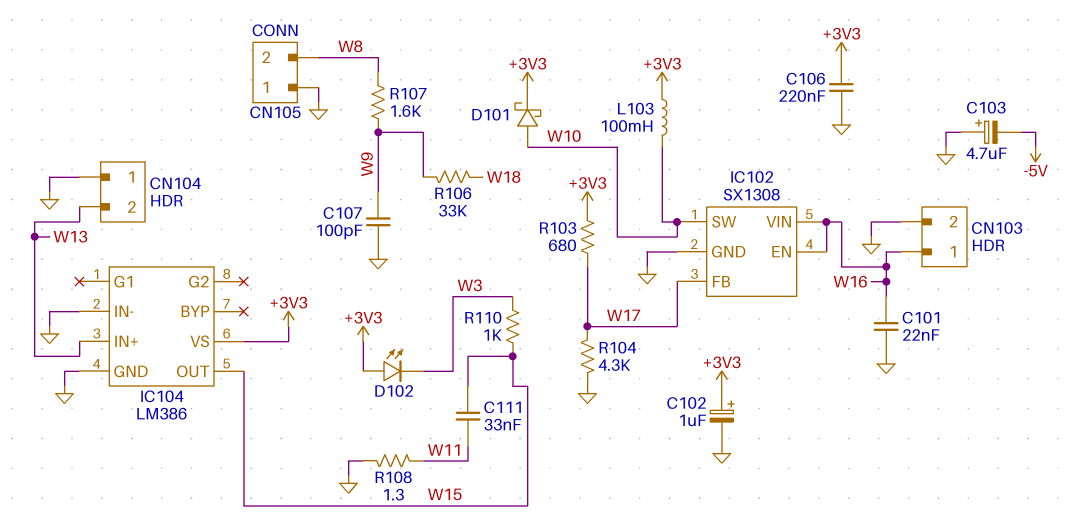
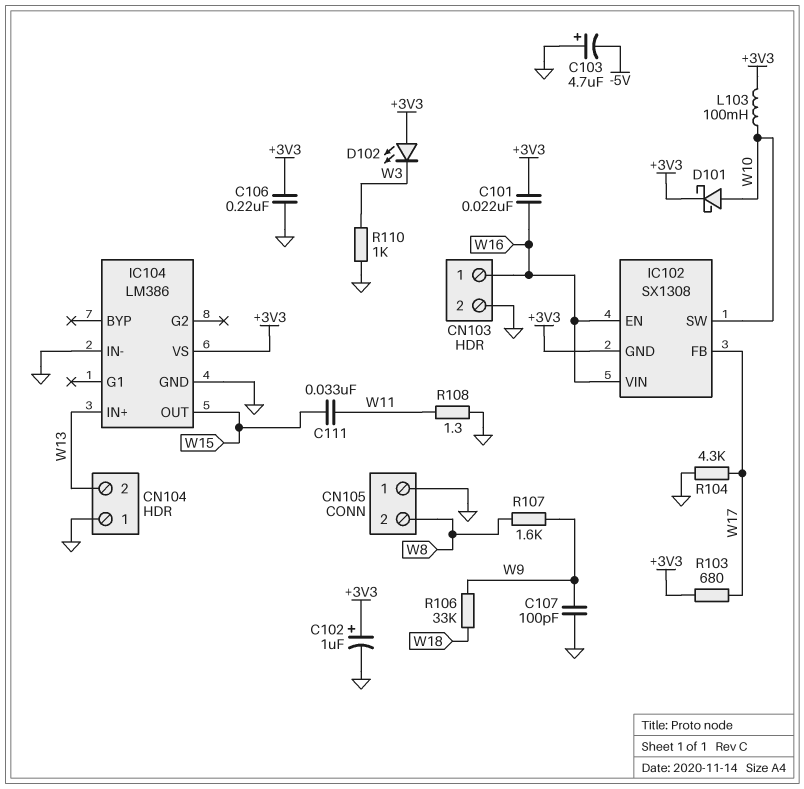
C101: 22nF (GND, W16) -> 22nF (+3V3, W16)
IC102 pin GND: GND -> +3V3
R110: 1k (W3, W15) -> 1k (GND, W3)

